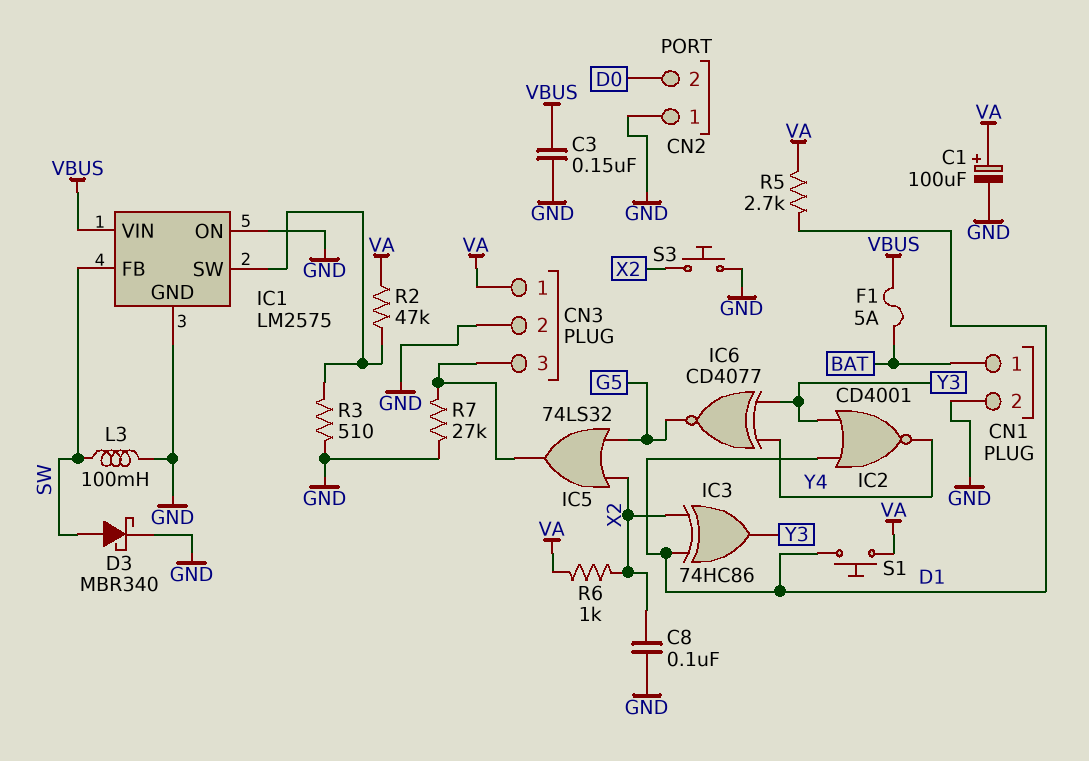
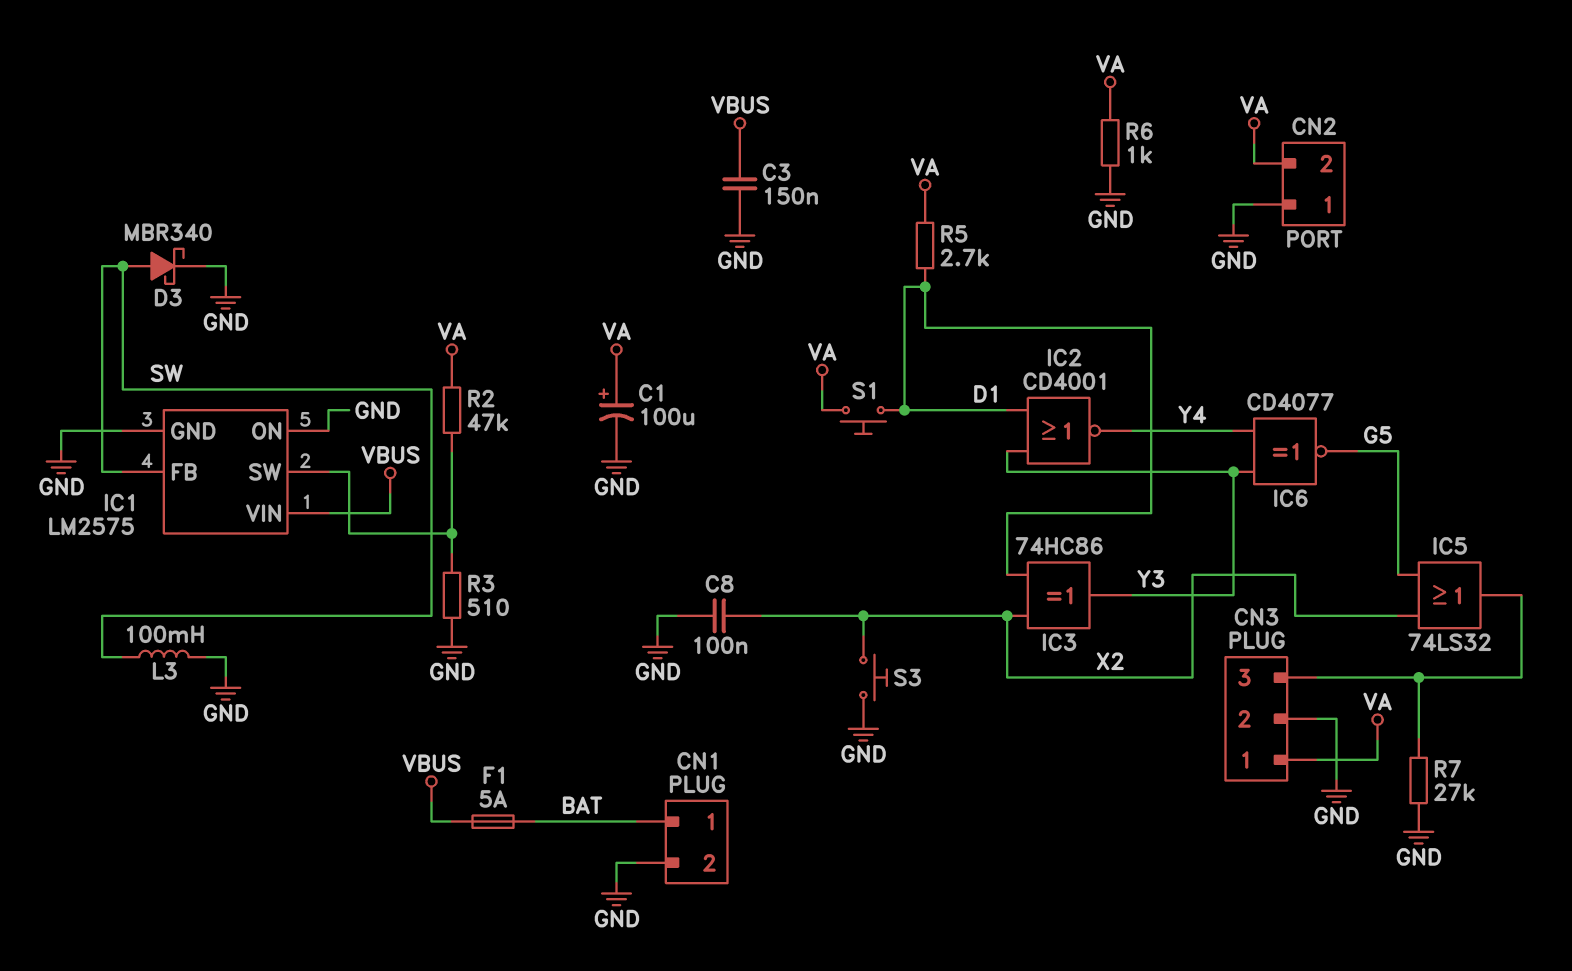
CN2 pin 2: D0 -> VA
R6: 1k (VA, X2) -> 1k (GND, VA)

